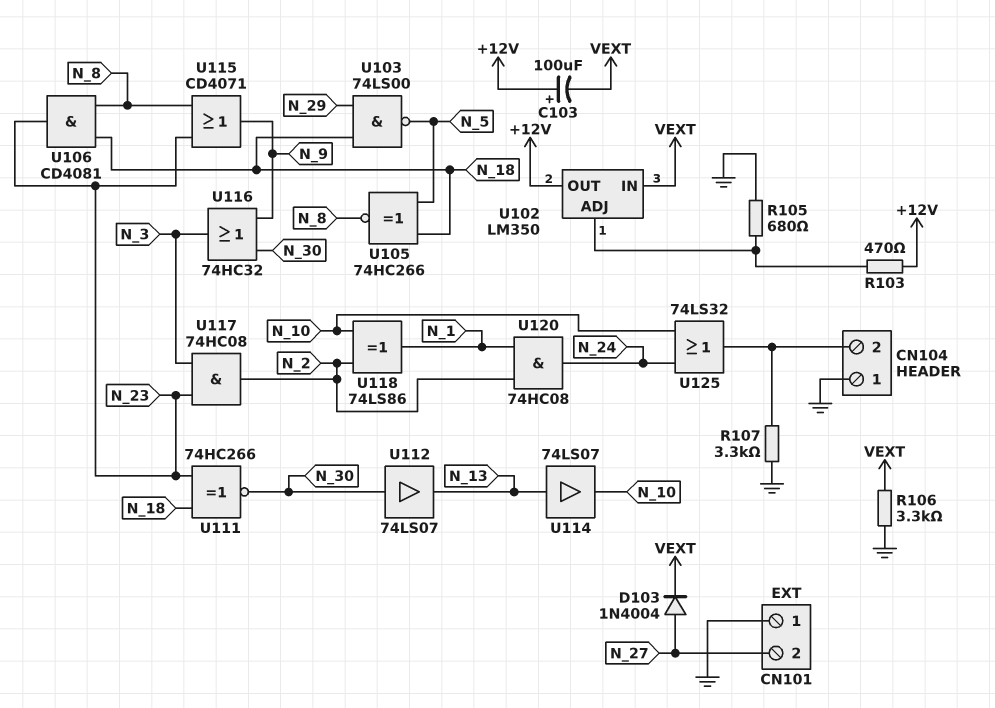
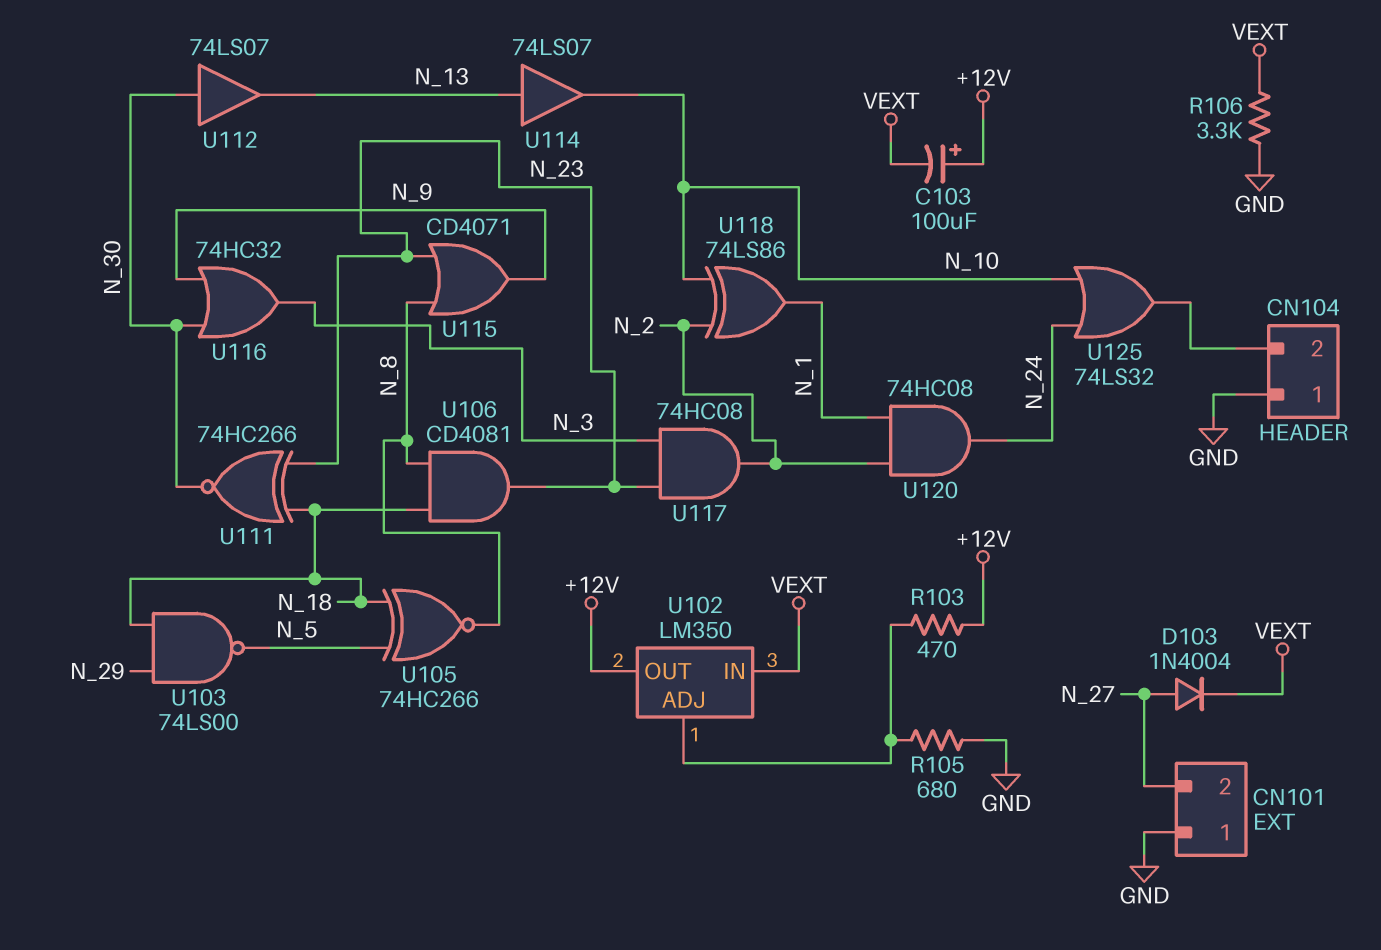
R107: 3.3k (CN104/2, GND) -> none

